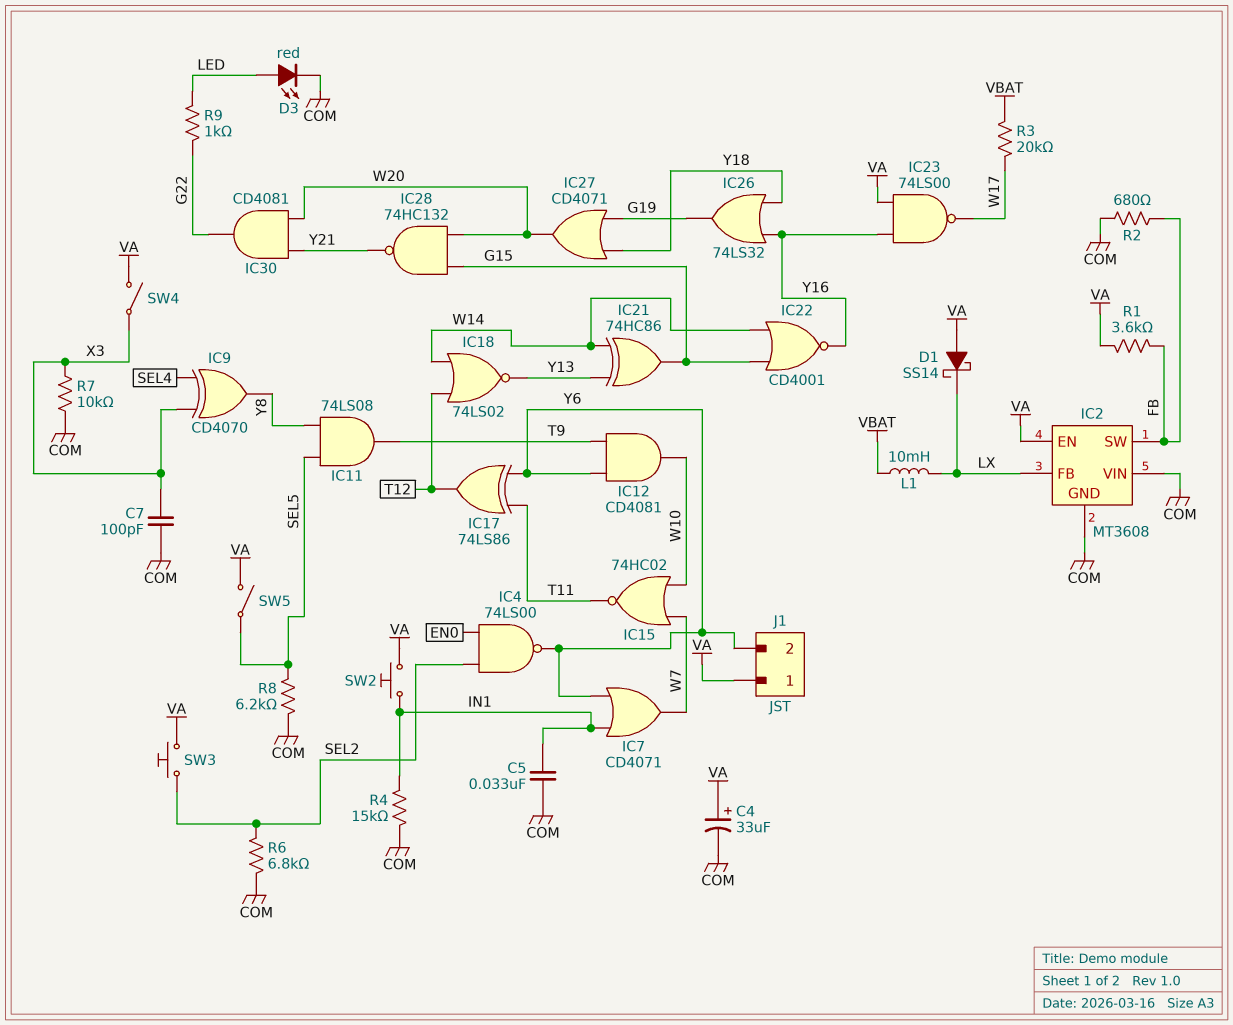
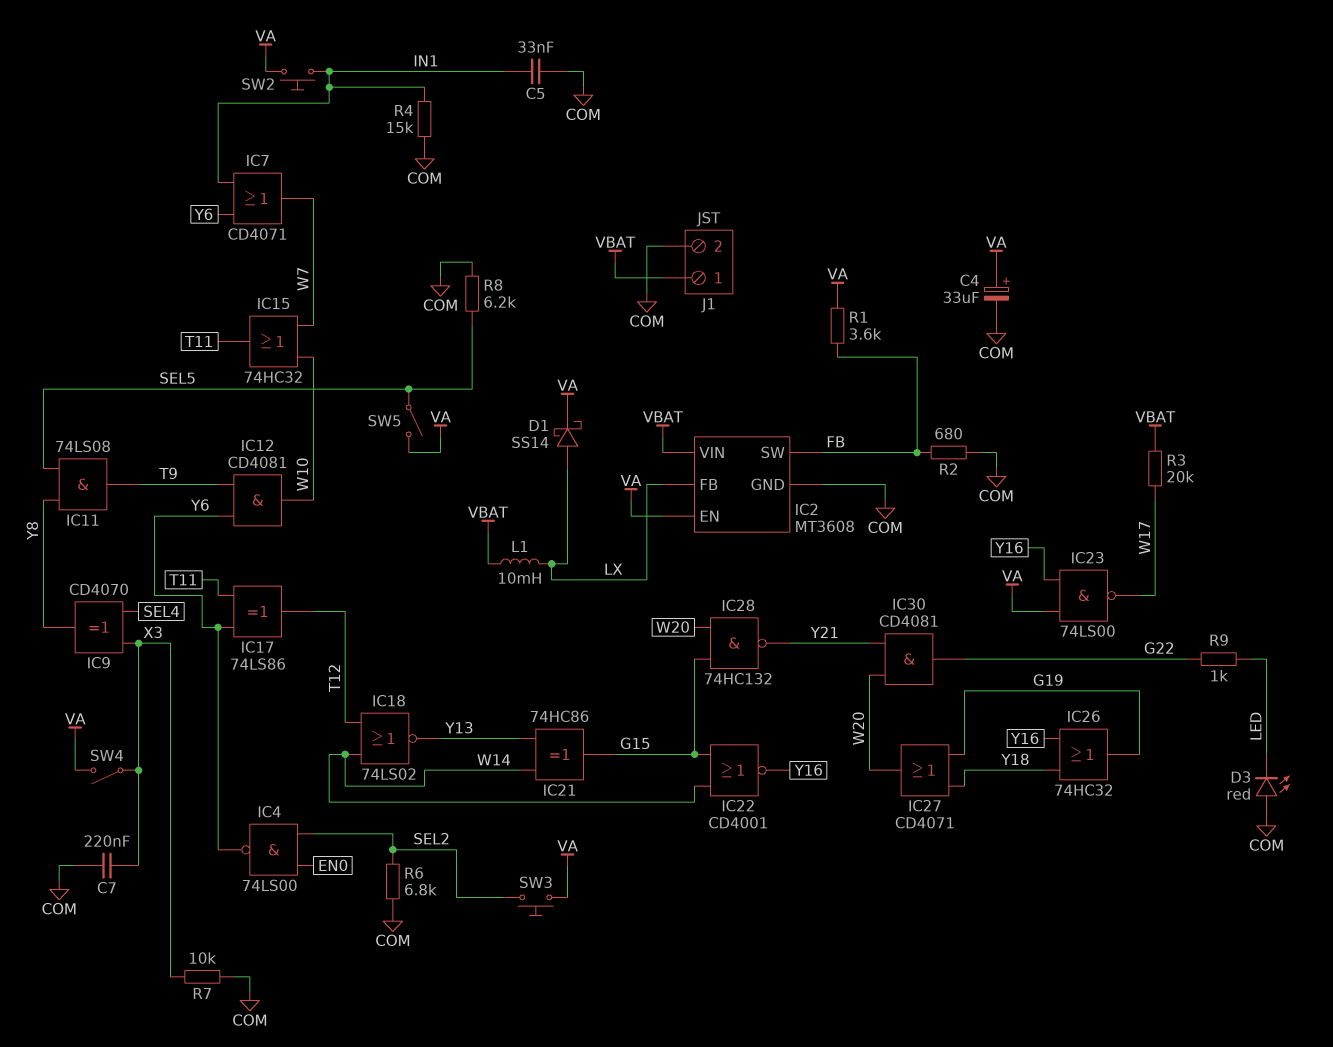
C7: 100pF (COM, X3) -> 220nF (COM, X3)
D1: schottky SS14 (A VA, K LX) -> schottky SS14 (A LX, K VA)
D3: LED red (A LED, K COM) -> LED red (A COM, K LED)
IC2 pin VIN: COM -> VBAT
IC15: NOR 74HC02 (in W7, in W10, out T11) -> OR 74HC32 (in W7, in W10, out T11)
IC26: OR 74LS32 (in Y16, in Y18, out G19) -> OR 74HC32 (in Y16, in Y18, out G19)
J1 pin 1: VA -> VBAT
J1 pin 2: Y6 -> COM

